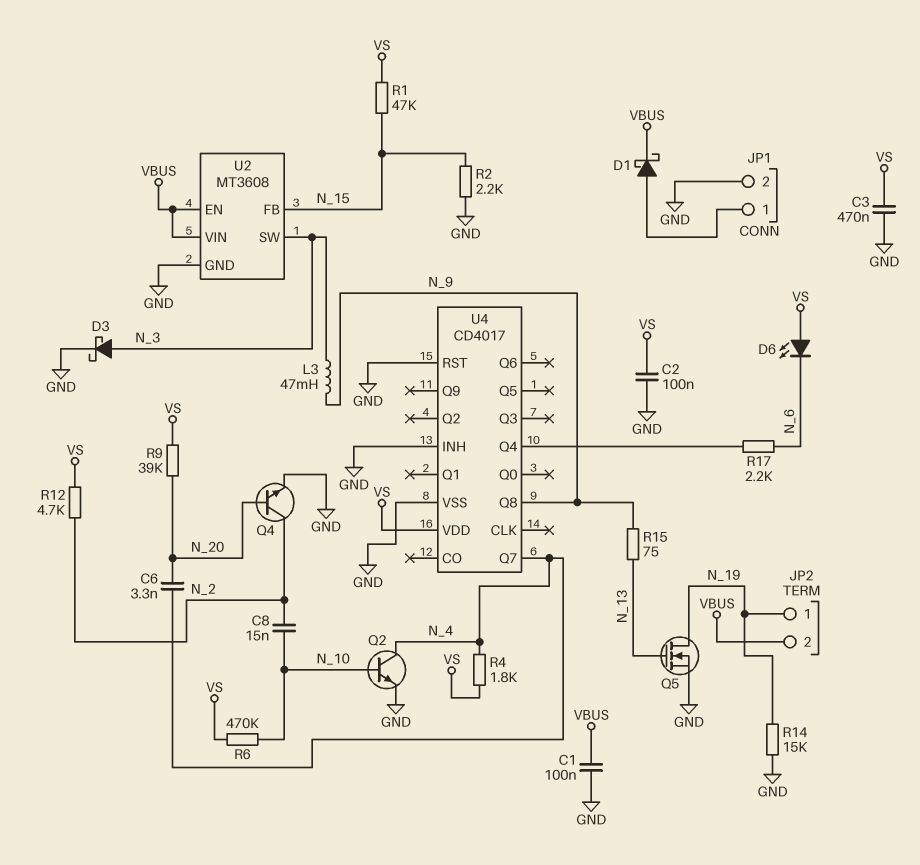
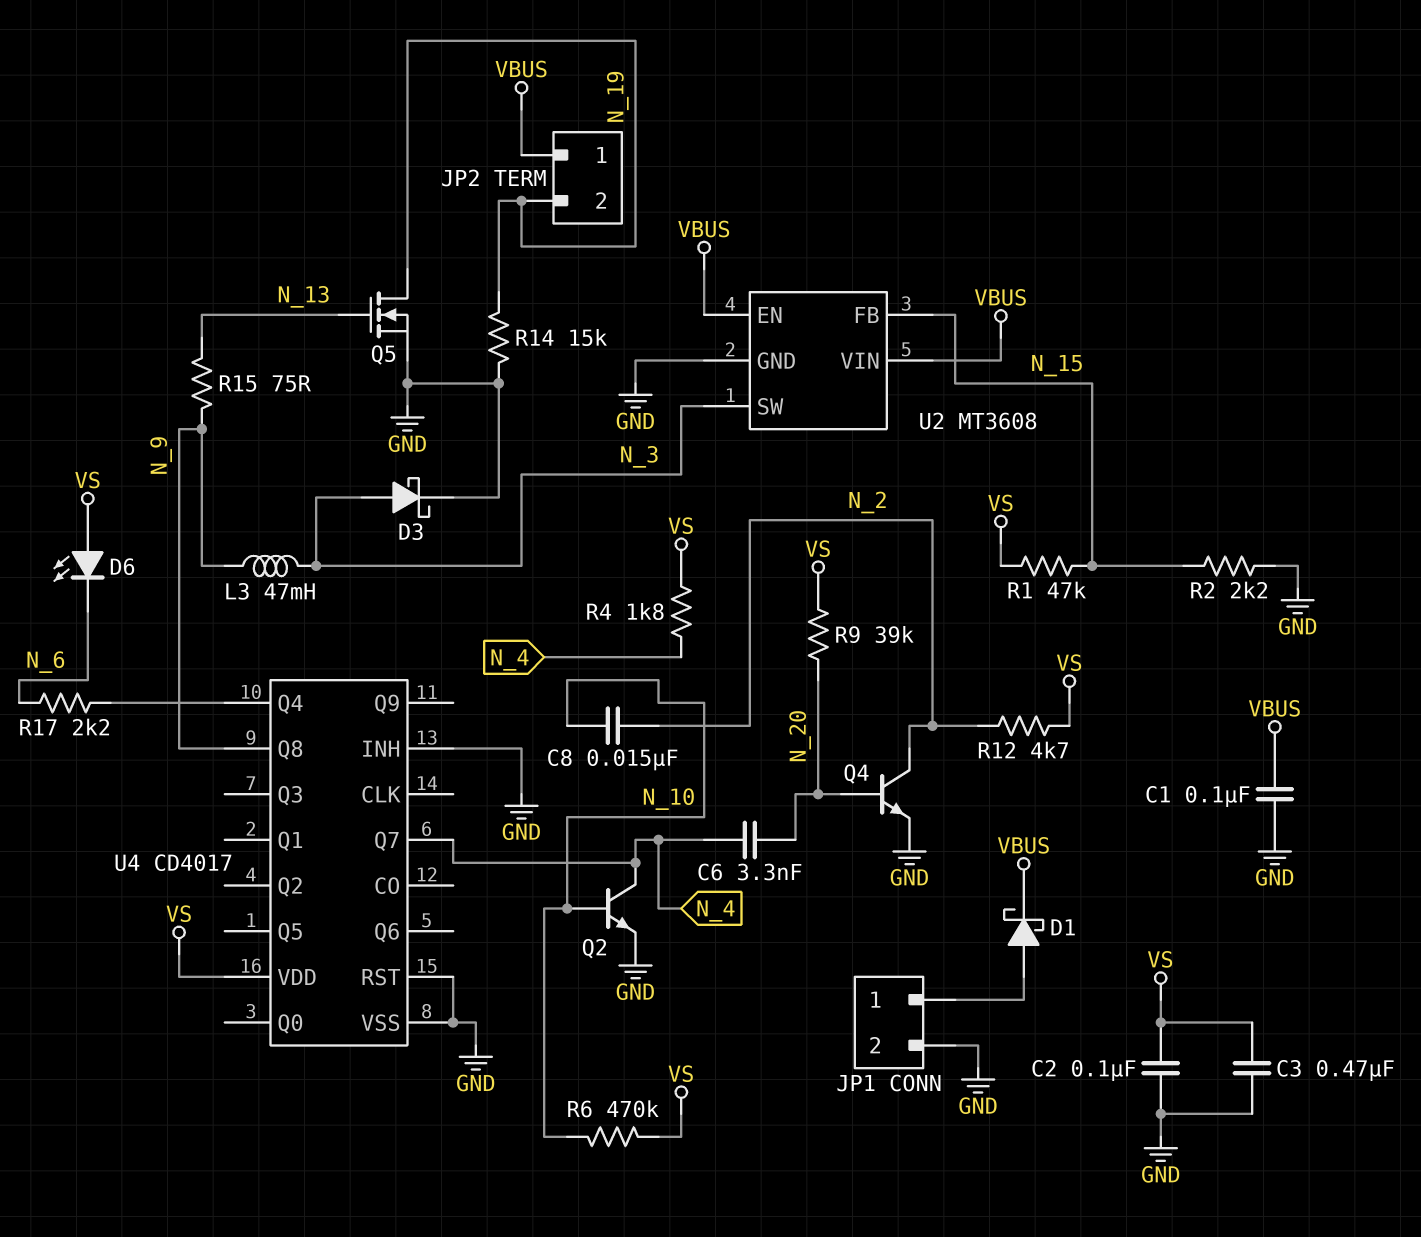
JP2 pin 1: N_19 -> VBUS
JP2 pin 2: VBUS -> N_19

